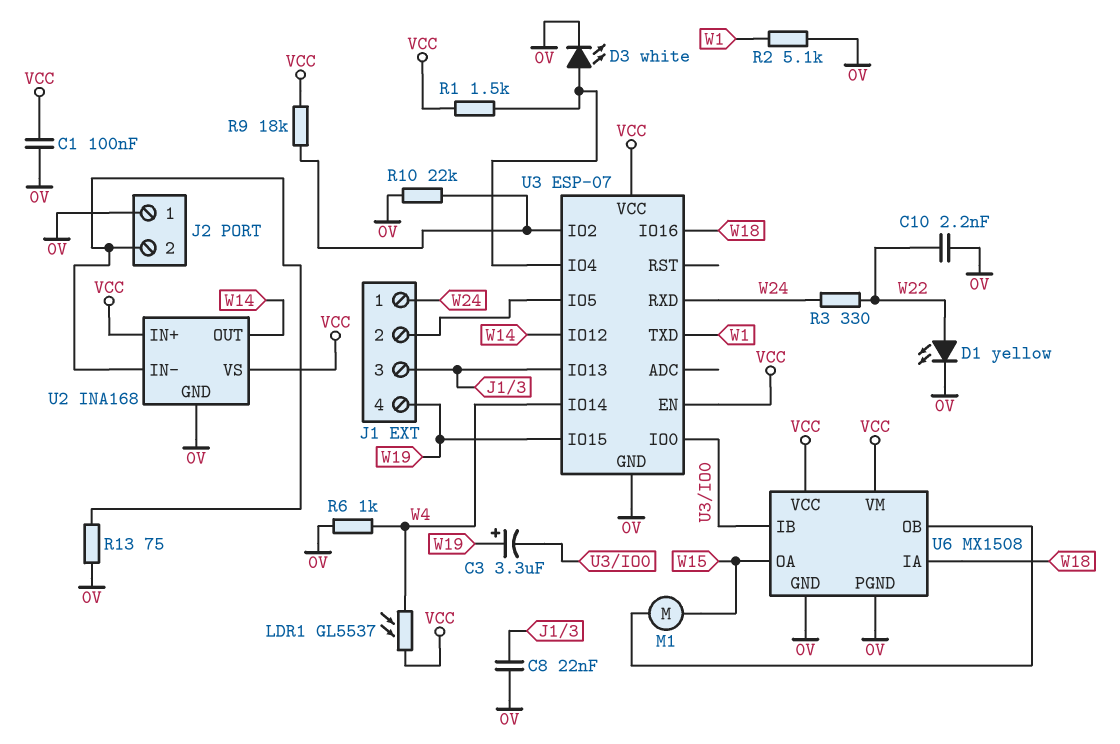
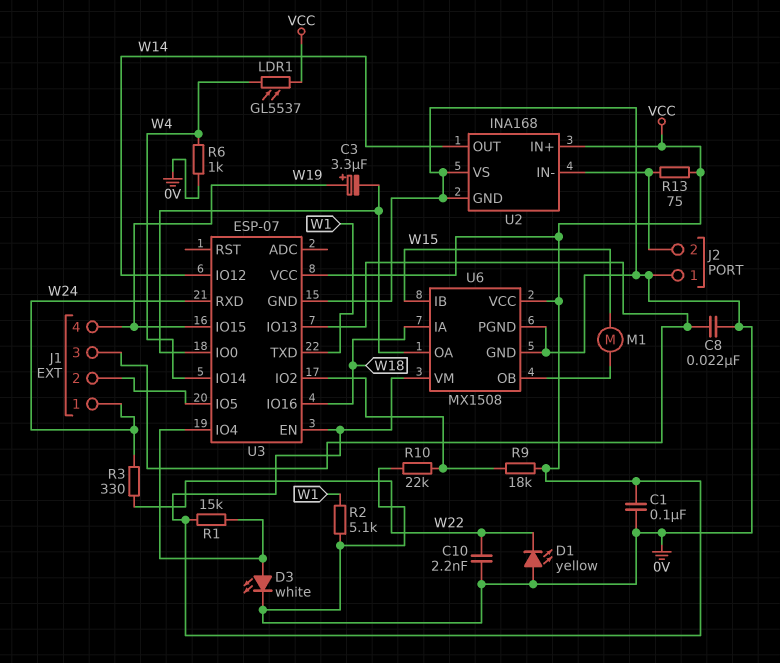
D1: LED yellow (A W22, K 0V) -> LED yellow (A 0V, K W22)
R1: 1.5k (U3/IO4, VCC) -> 15k (U3/IO4, VCC)
R13: 75 (0V, J2/2) -> 75 (J2/2, VCC)
U2 pin VS: VCC -> 0V
U6 pin IB: U3/IO0 -> W15
U6 pin OA: W15 -> U3/IO0

